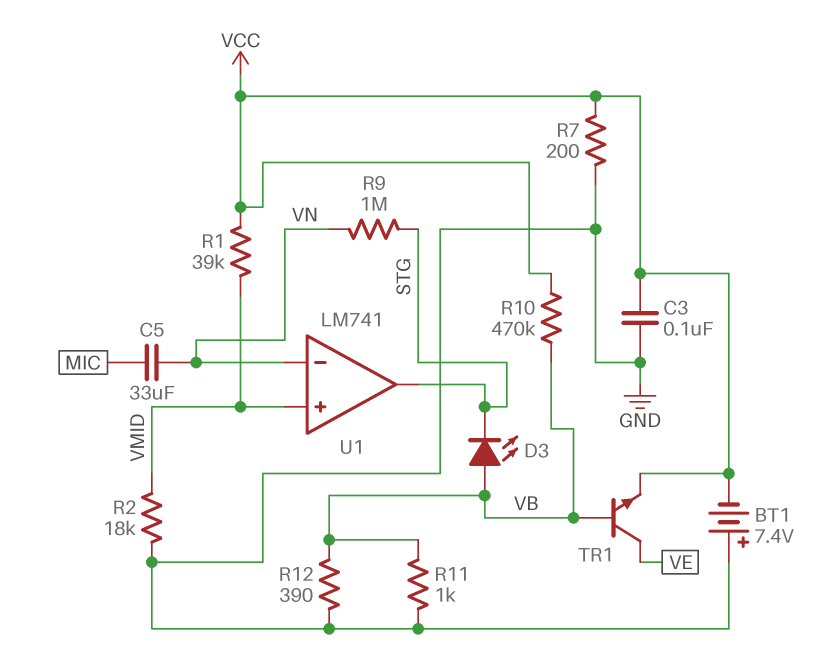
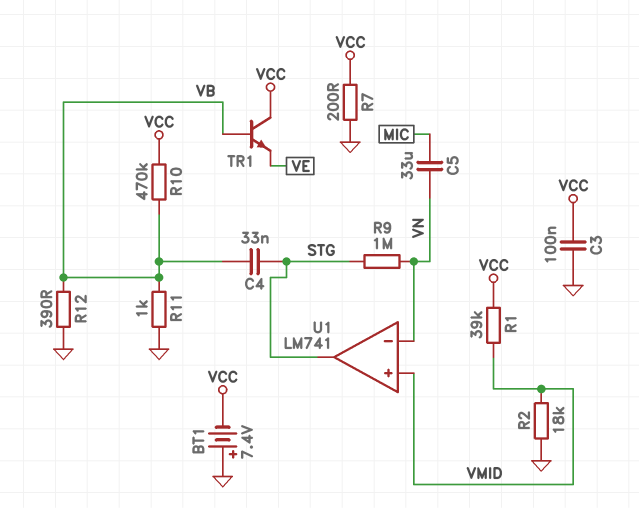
C4: none -> 33nF (STG, VB)
D3: LED (A VB, K STG) -> none
TR1: NPN (B VB, C VE, E VCC) -> NPN (B VB, C VCC, E VE)

